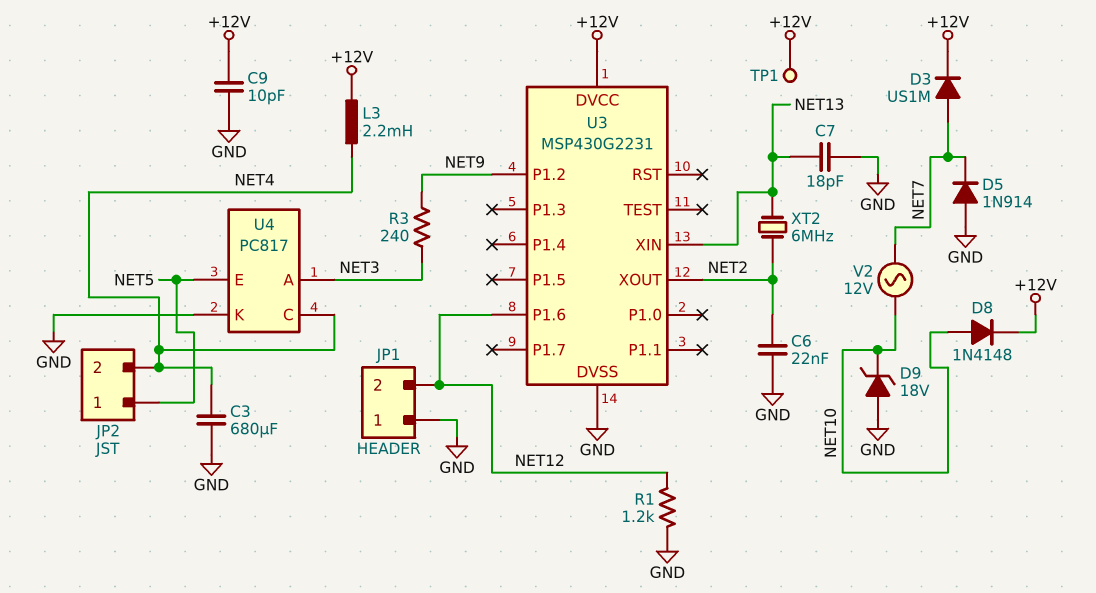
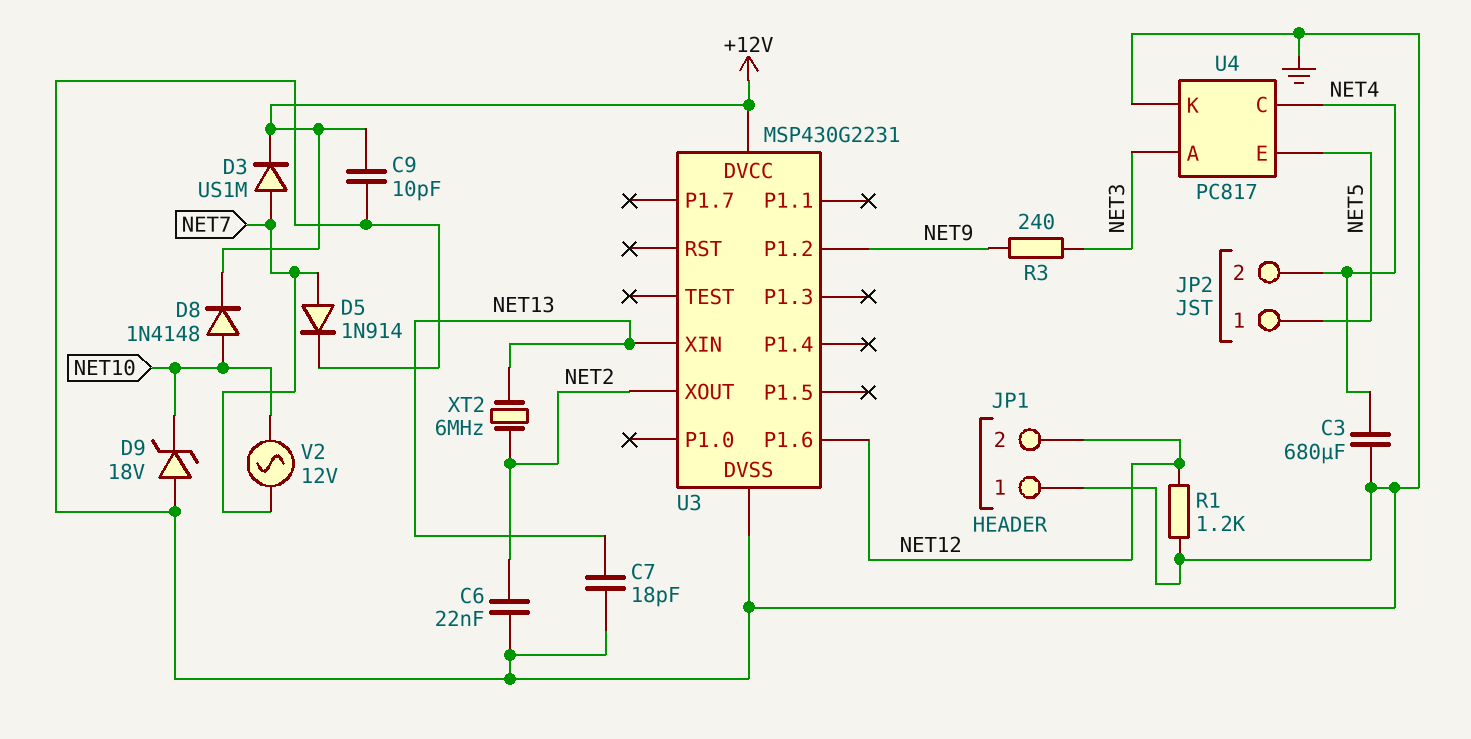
D5: diode 1N914 (A GND, K NET7) -> diode 1N914 (A NET7, K GND)
L3: 2.2mH (+12V, NET4) -> none
TP1: test point (+12V) -> none

